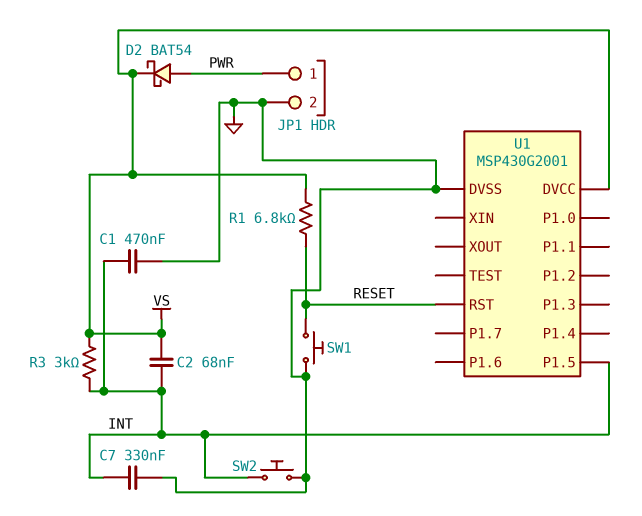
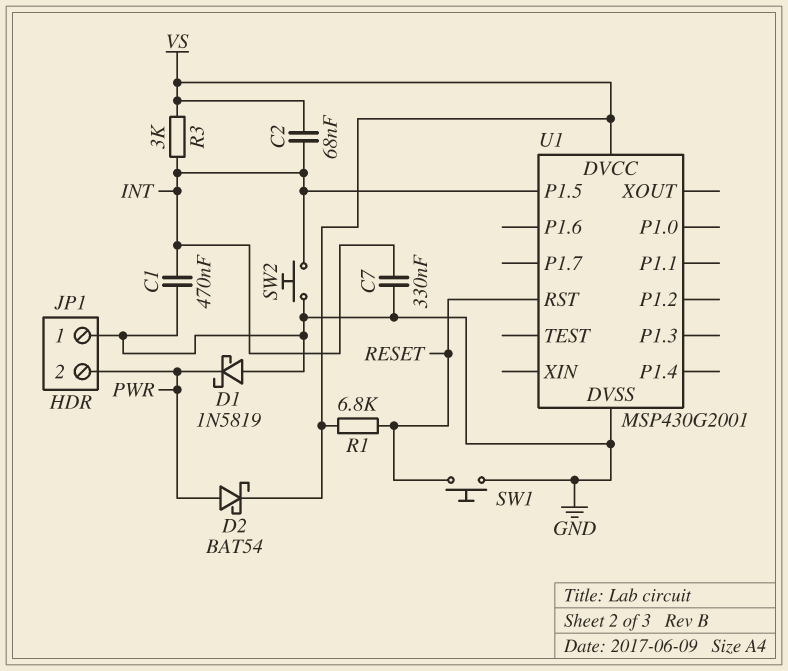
D1: none -> schottky 1N5819 (A GND, K PWR)
JP1 pin 1: PWR -> GND
JP1 pin 2: GND -> PWR

